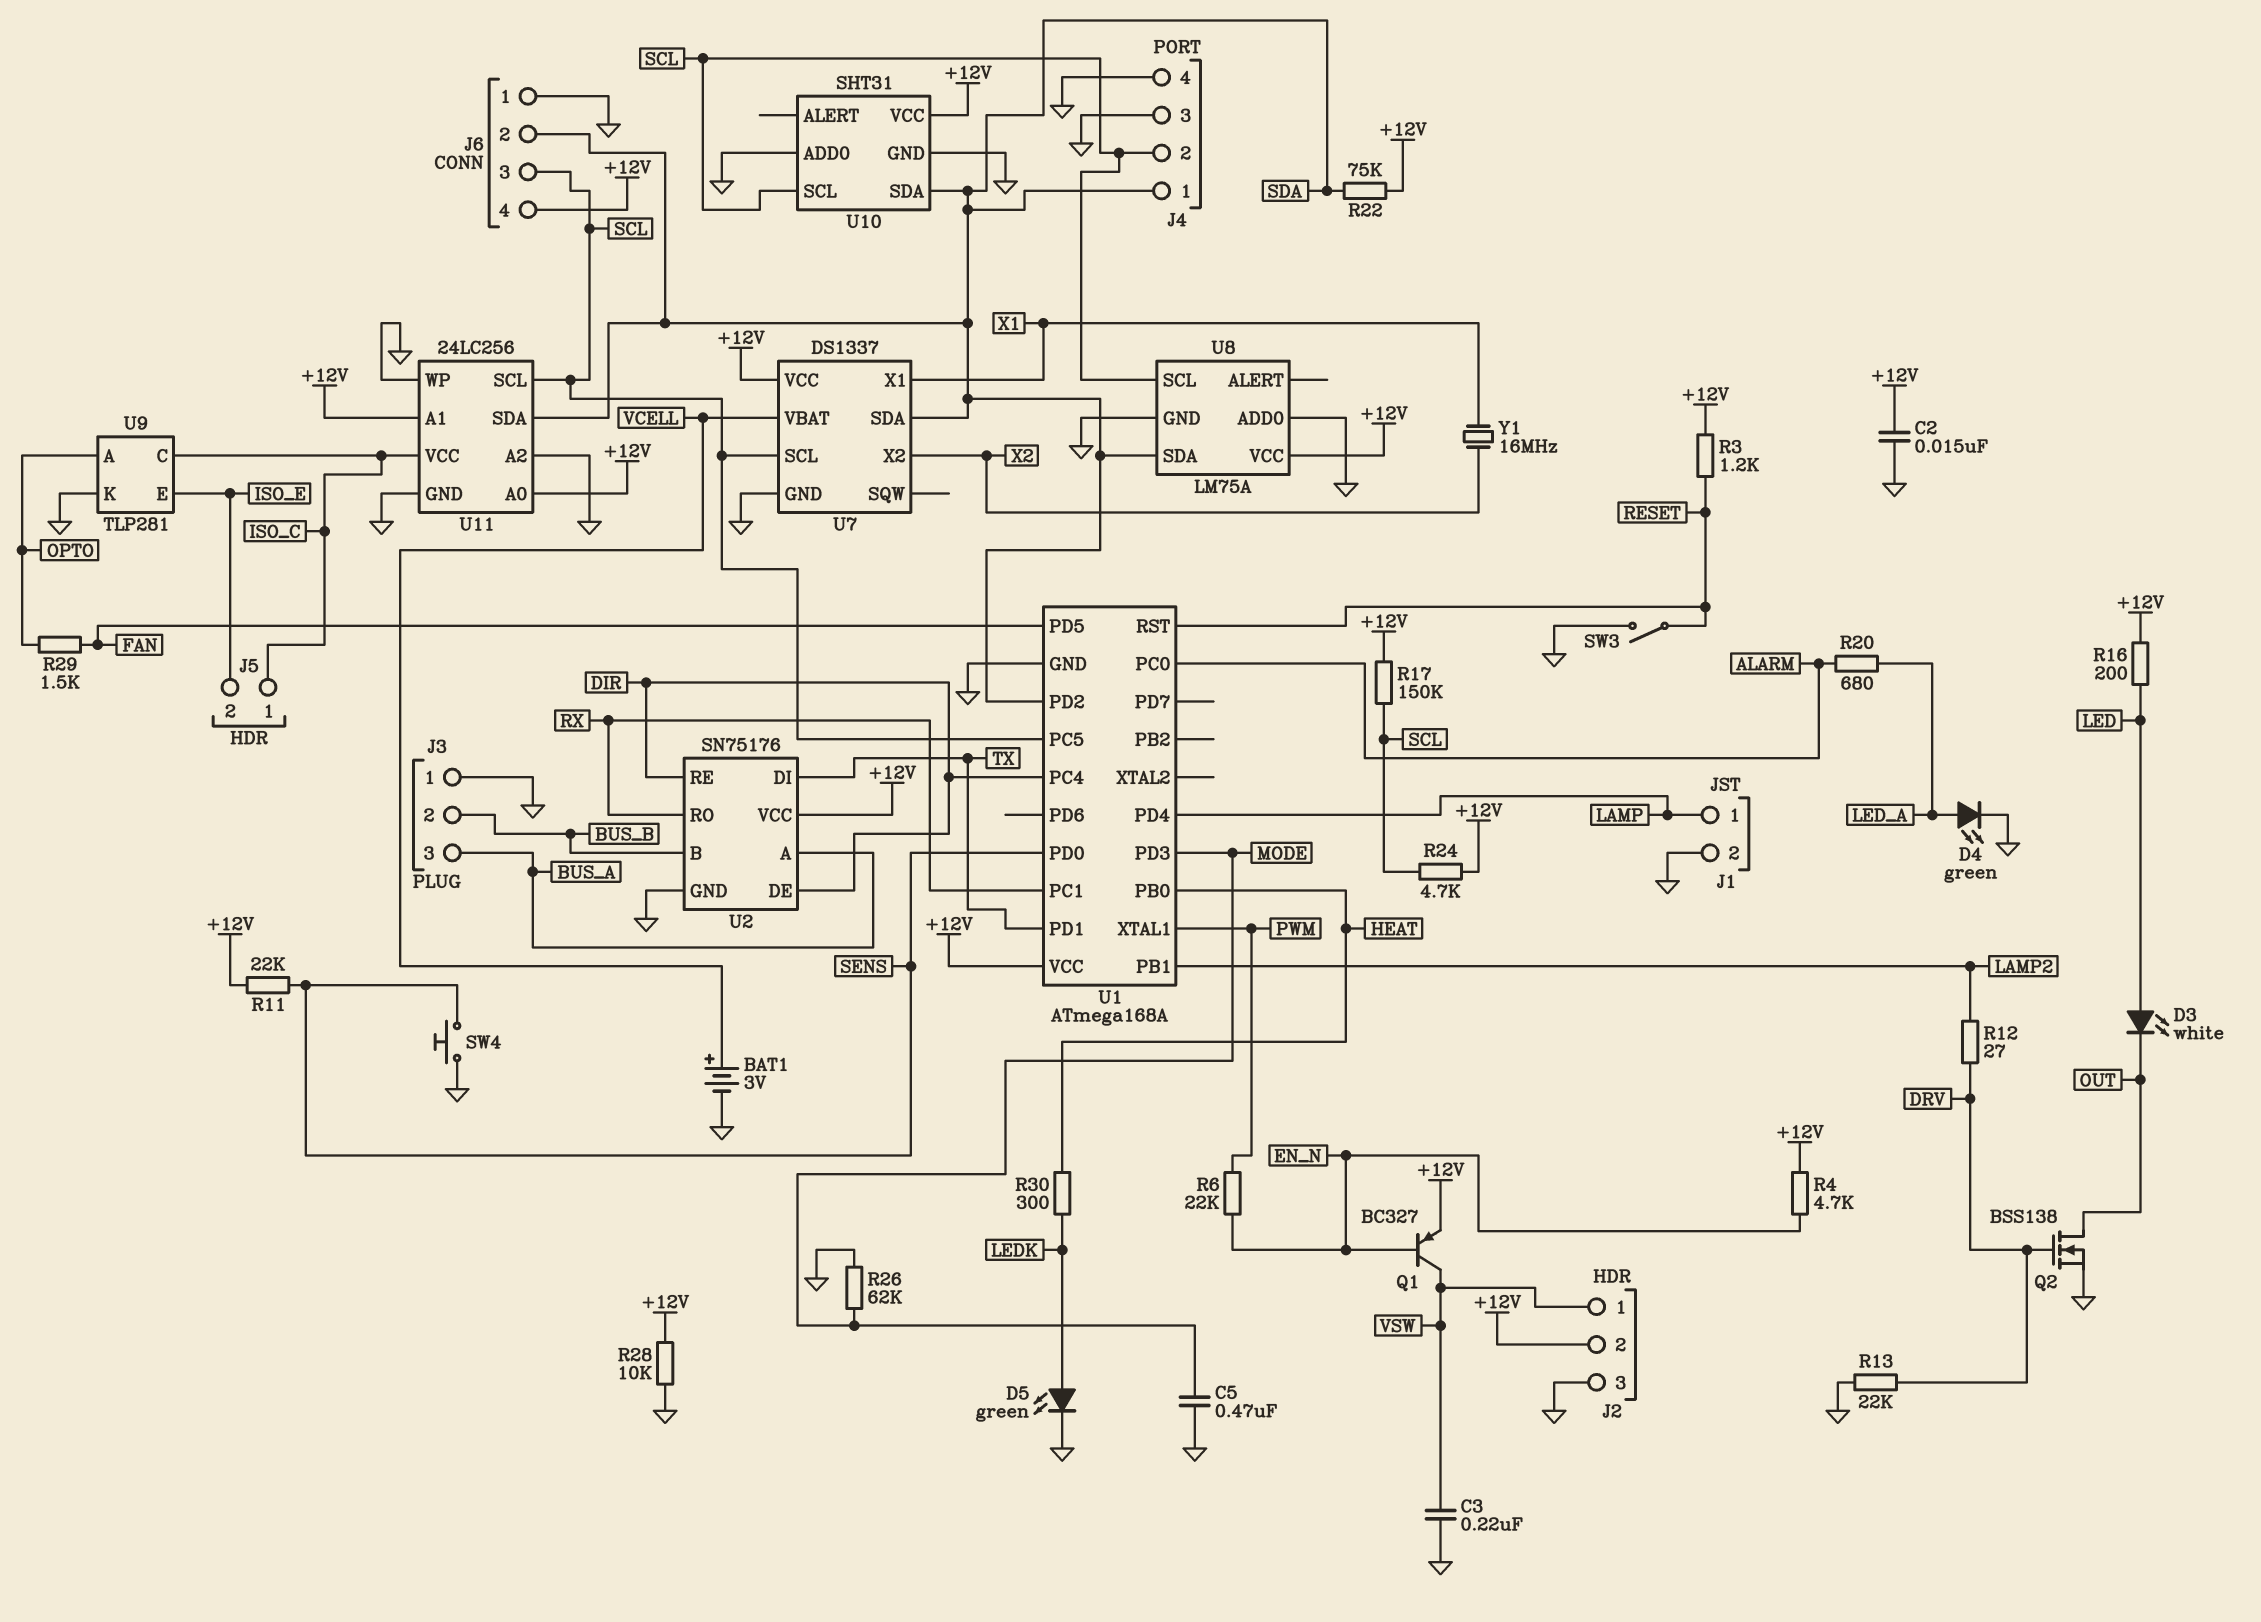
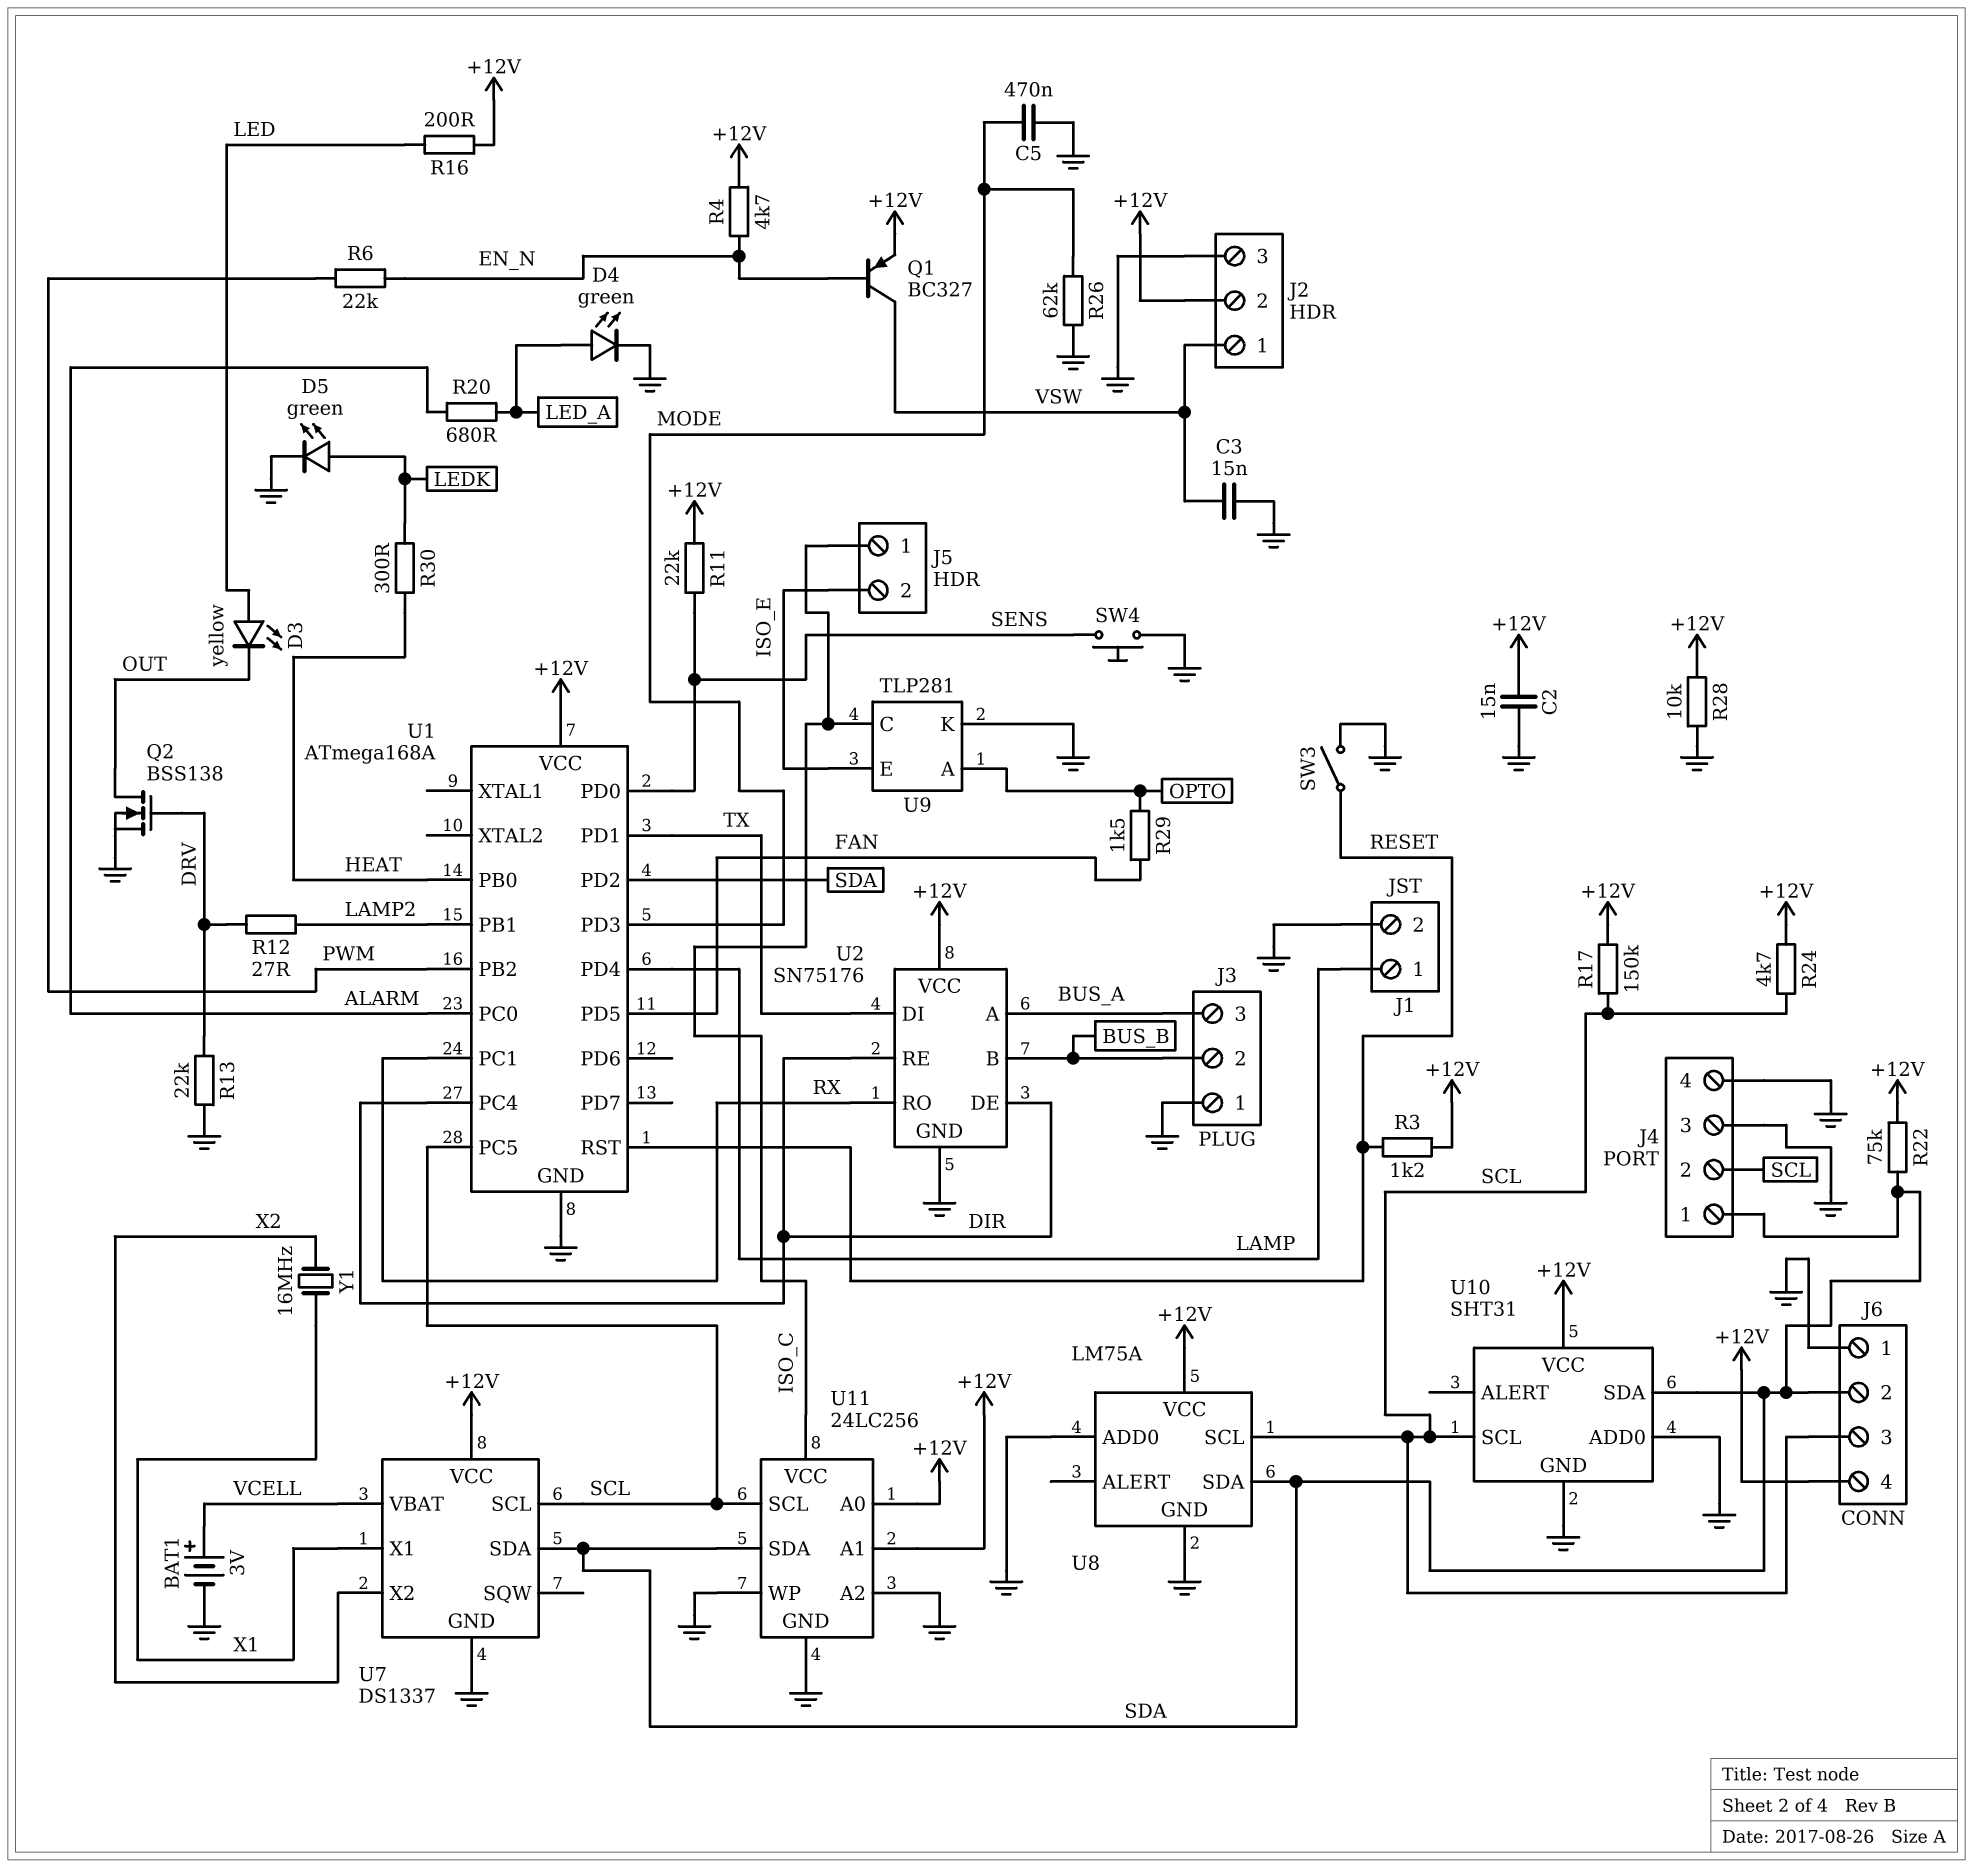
C3: 220nF (GND, VSW) -> 15nF (GND, VSW)
D3: LED white (A LED, K OUT) -> LED yellow (A LED, K OUT)
U1 pin PB2: none -> PWM
U1 pin XTAL1: PWM -> none

